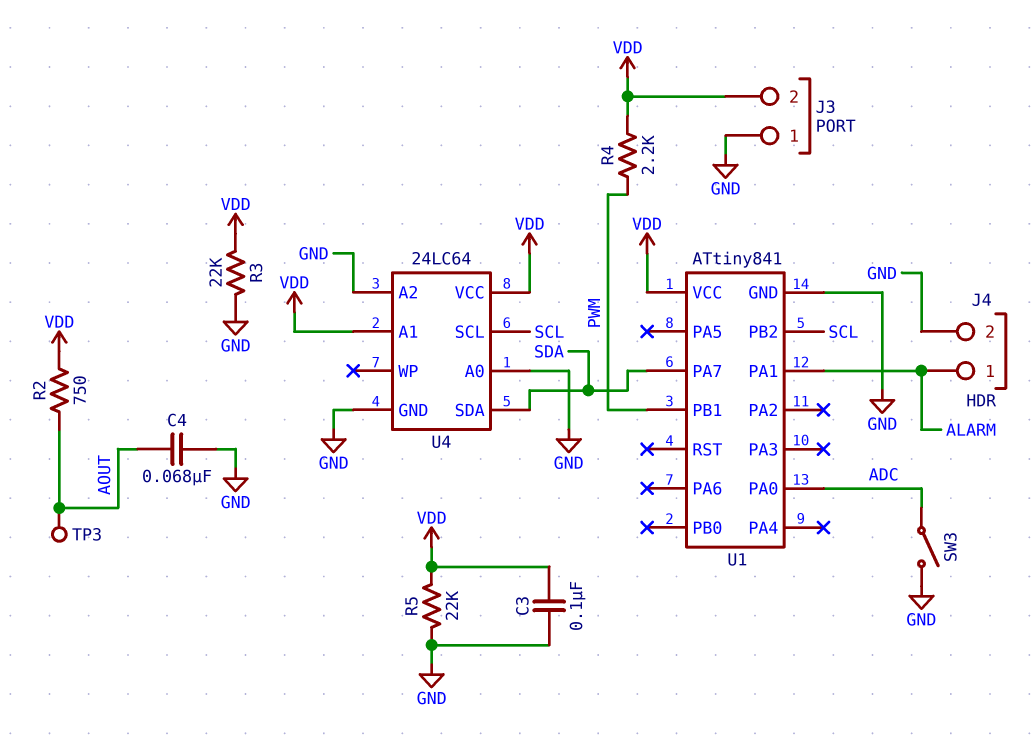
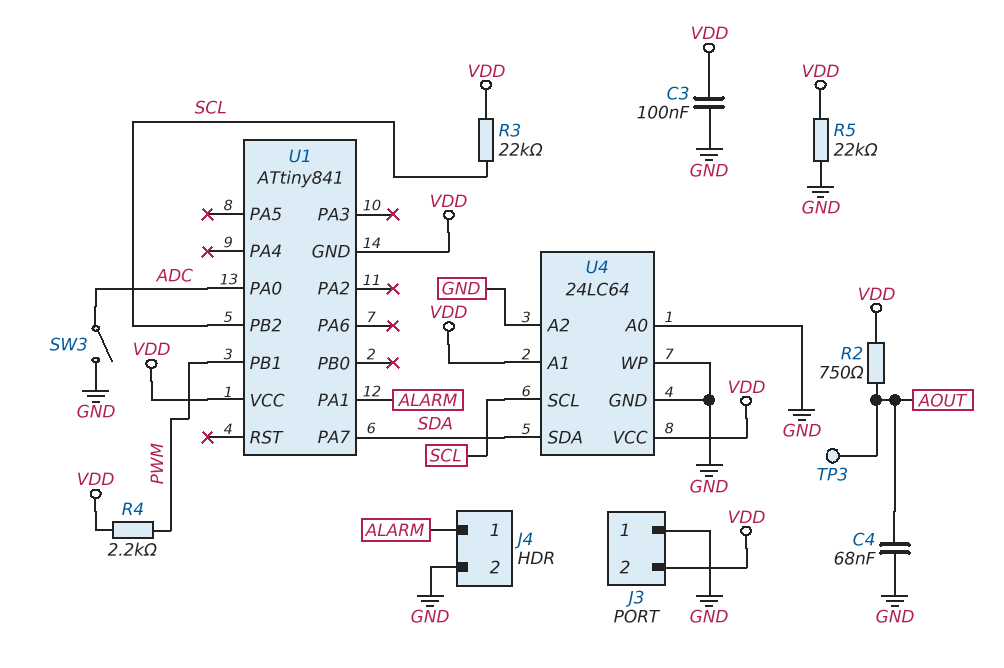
R3: 22k (GND, VDD) -> 22k (SCL, VDD)
U1 pin GND: GND -> VDD
U4 pin WP: none -> GND

